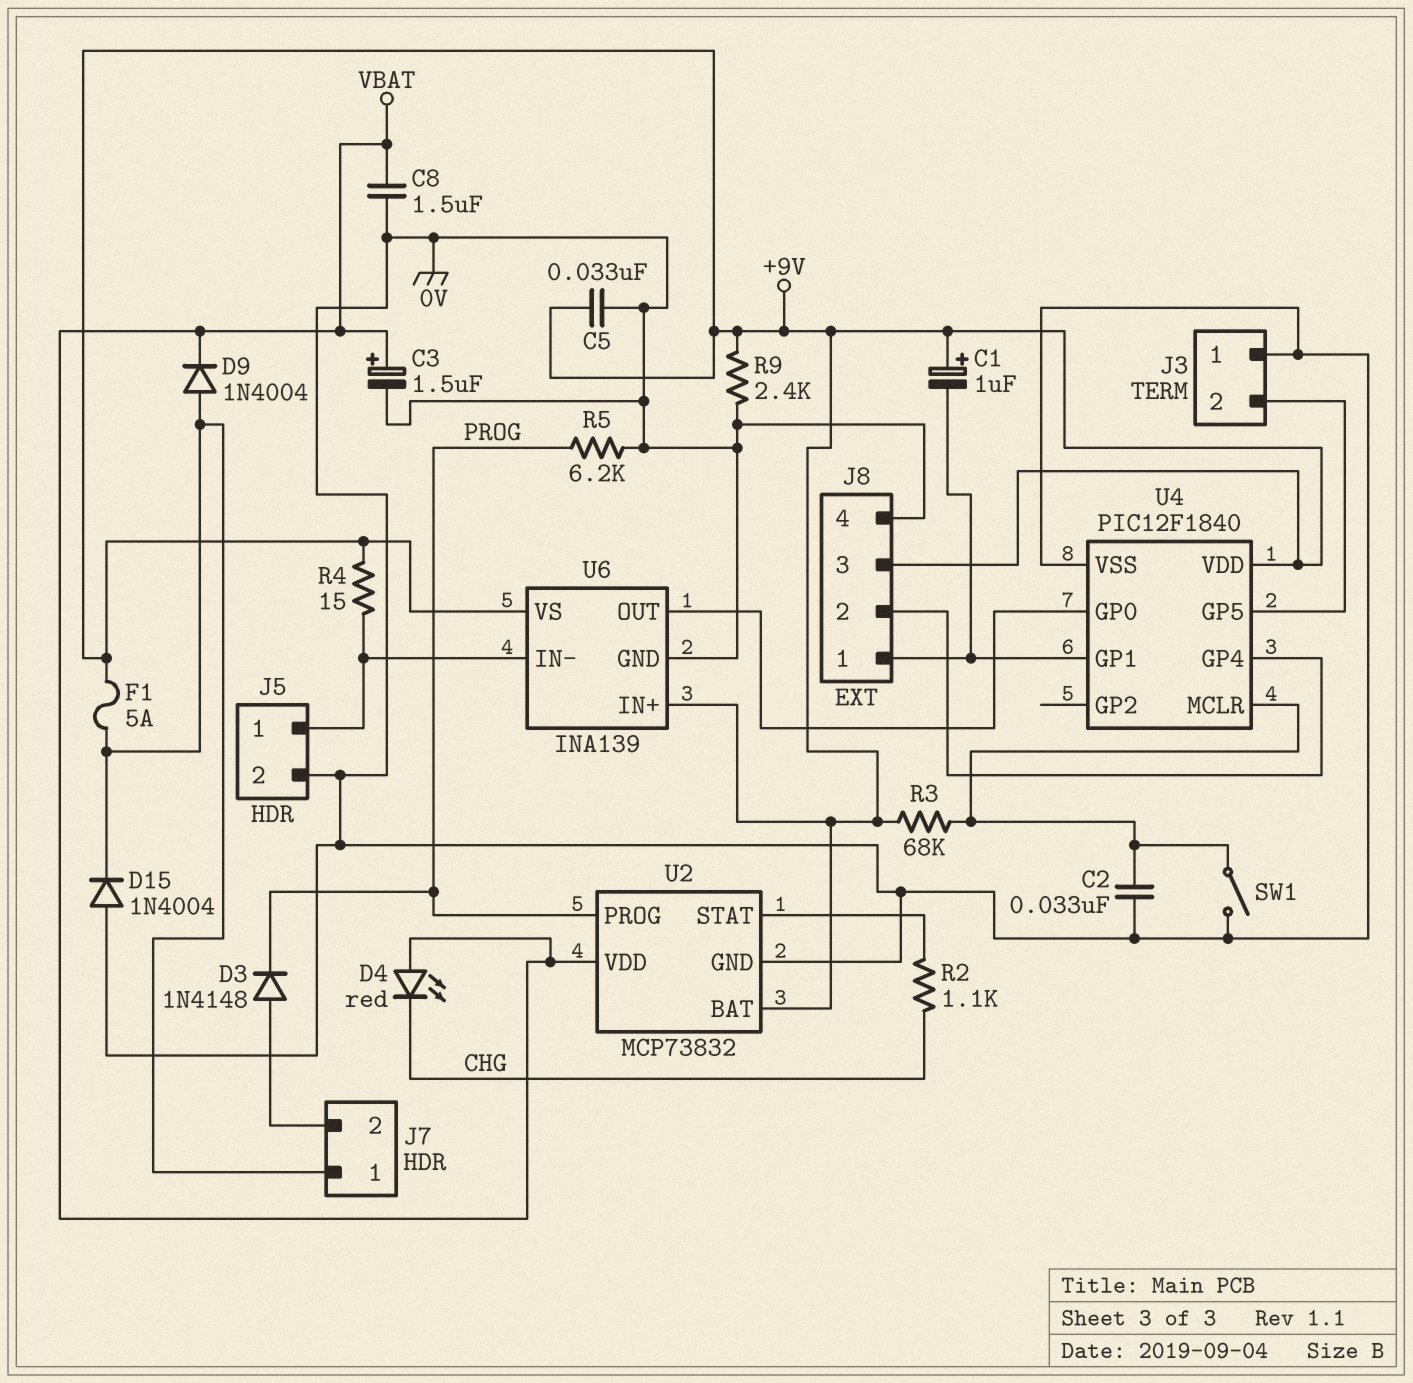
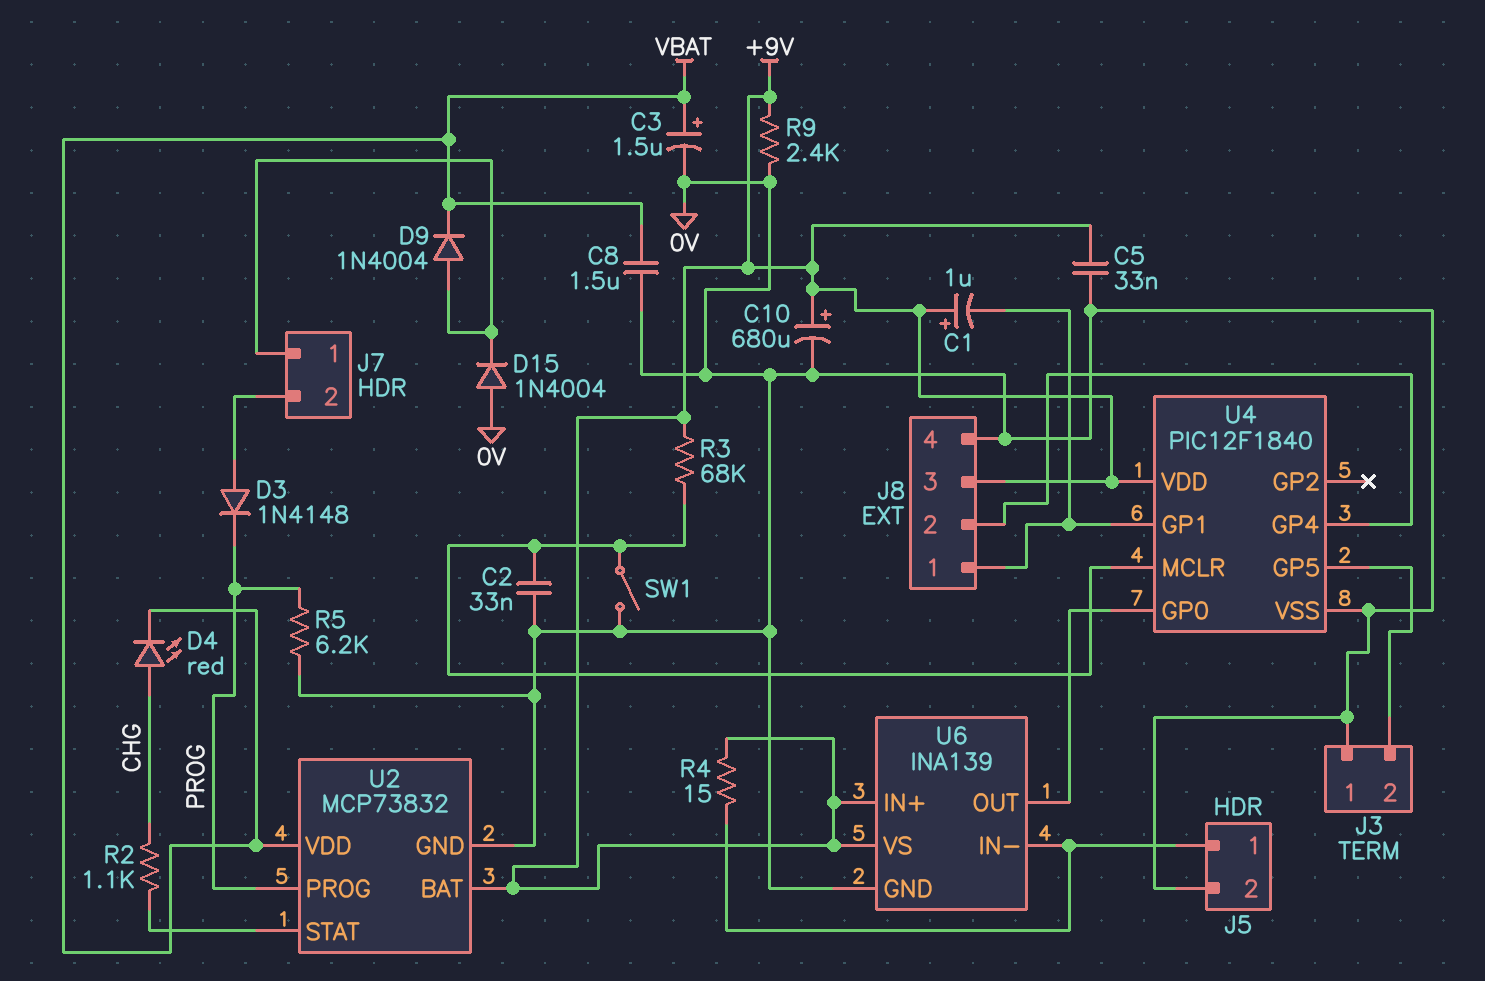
C10: none -> 680uF (plus +9V, minus 0V)
D4: LED red (A VBAT, K CHG) -> LED red (A CHG, K VBAT)
F1: 5A (+9V, J7/1) -> none

